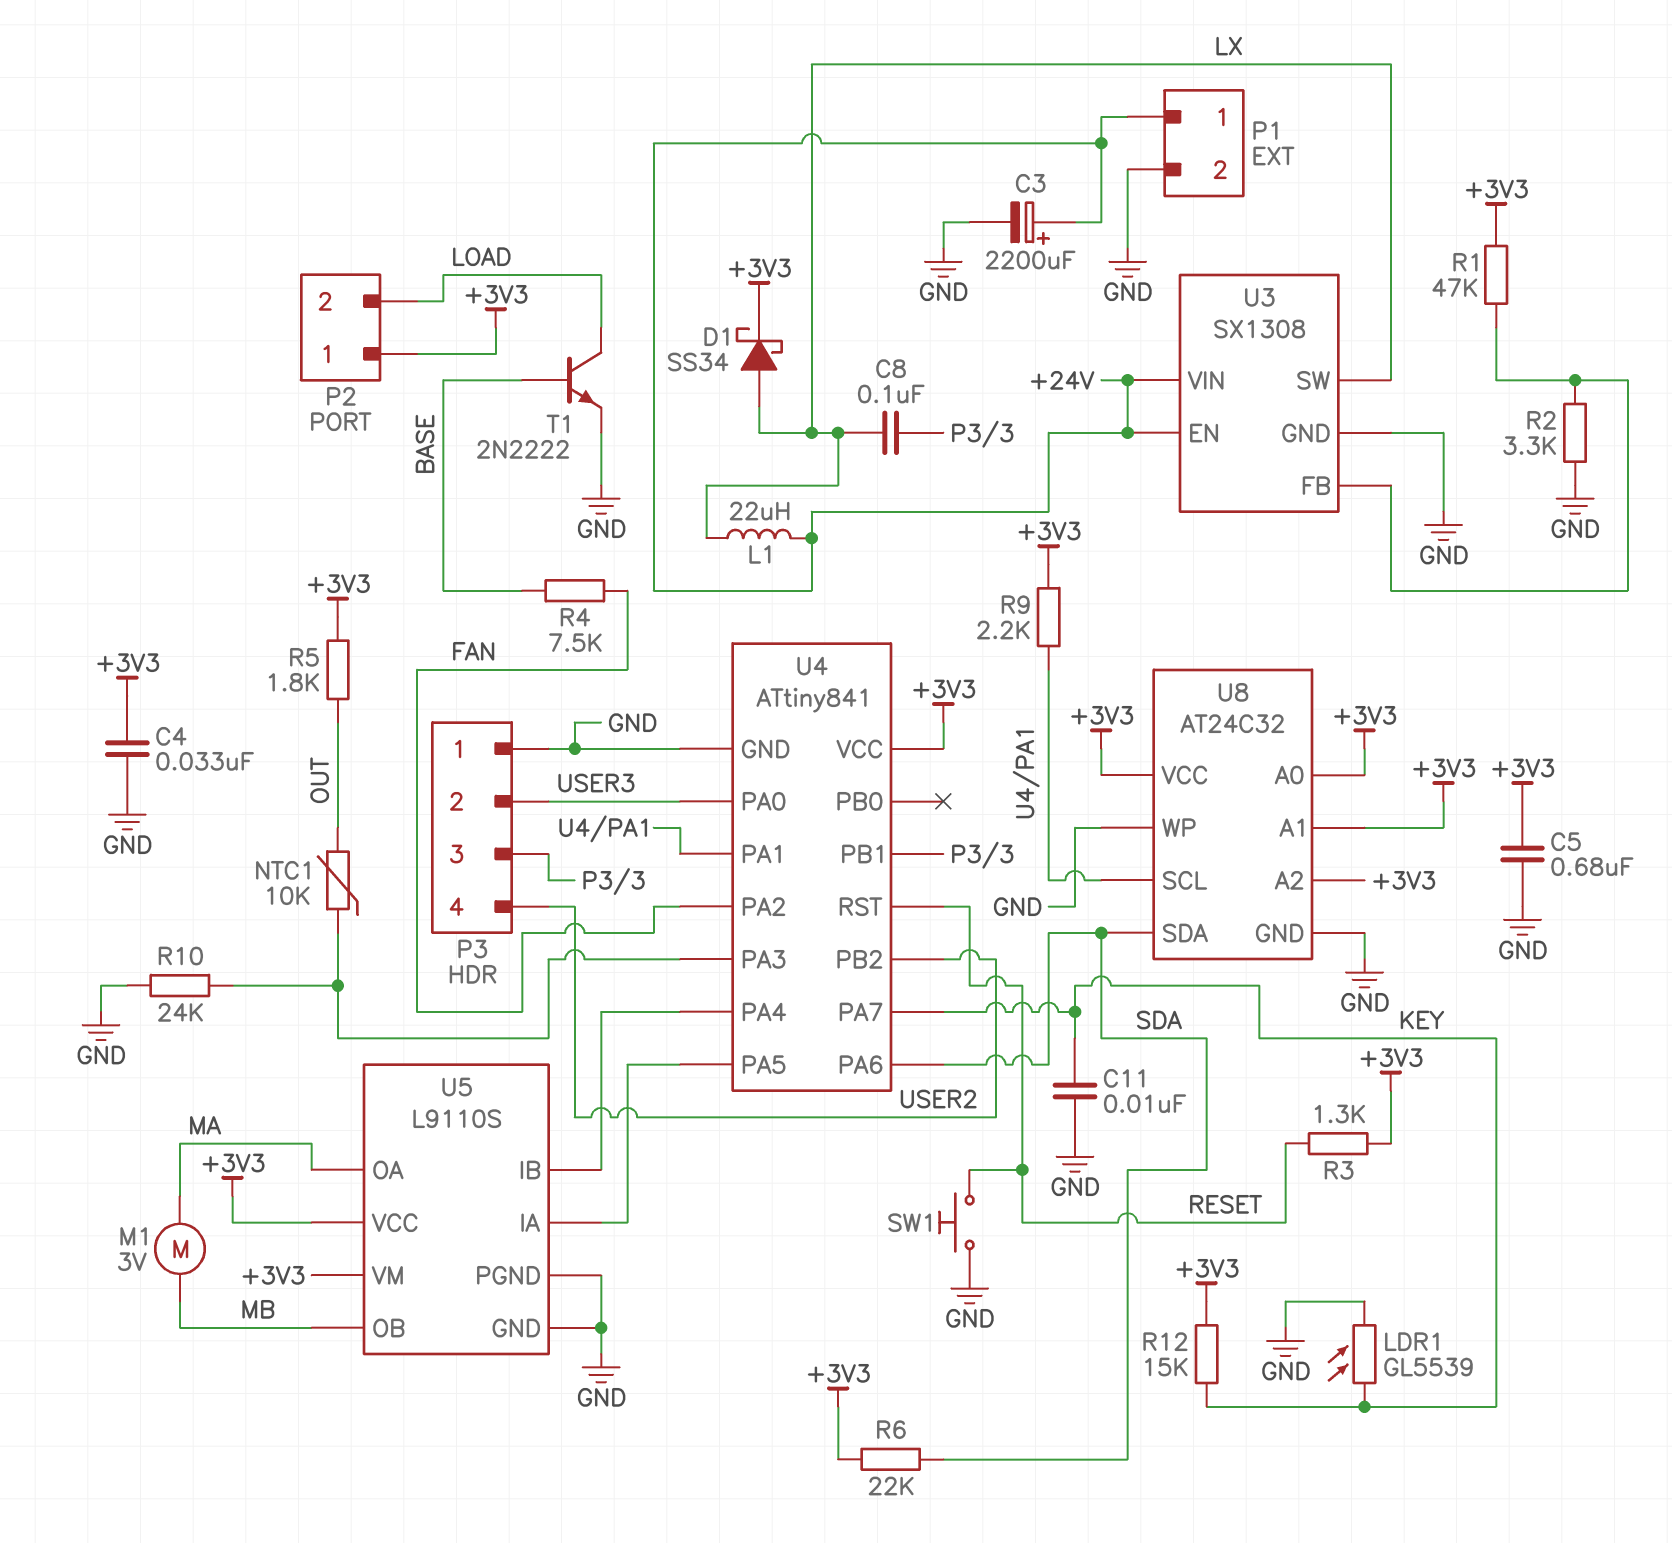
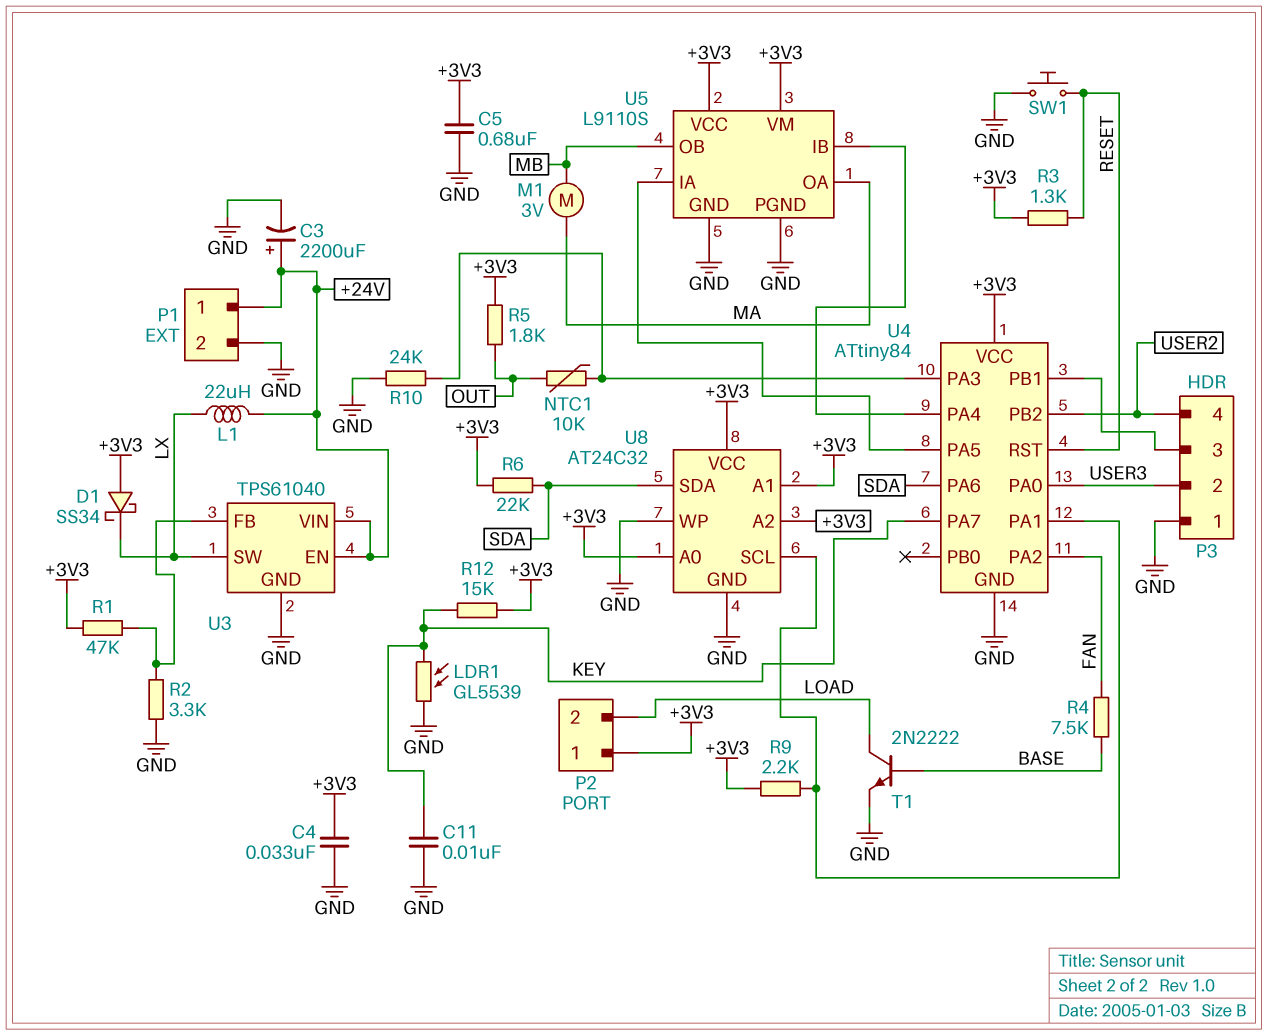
C8: 100nF (LX, P3/3) -> none
D1: schottky SS34 (A LX, K +3V3) -> schottky SS34 (A +3V3, K LX)
U3: SX1308 -> TPS61040
U4: ATtiny841 -> ATtiny84

